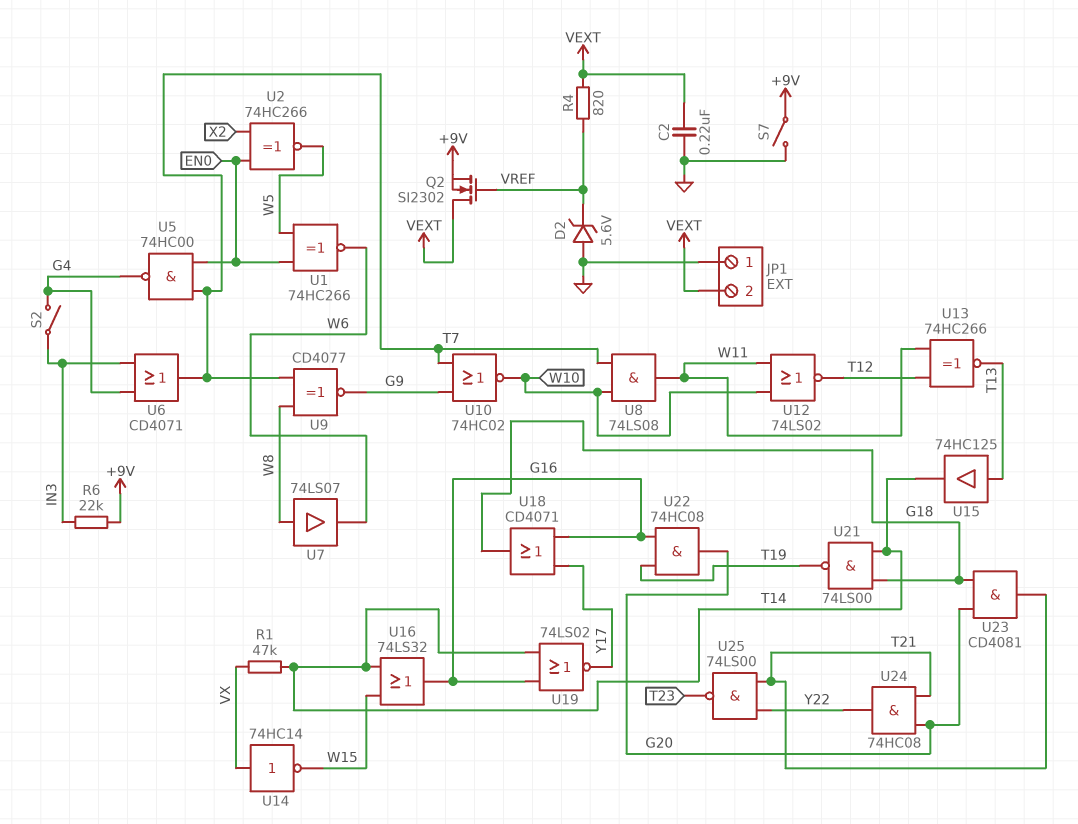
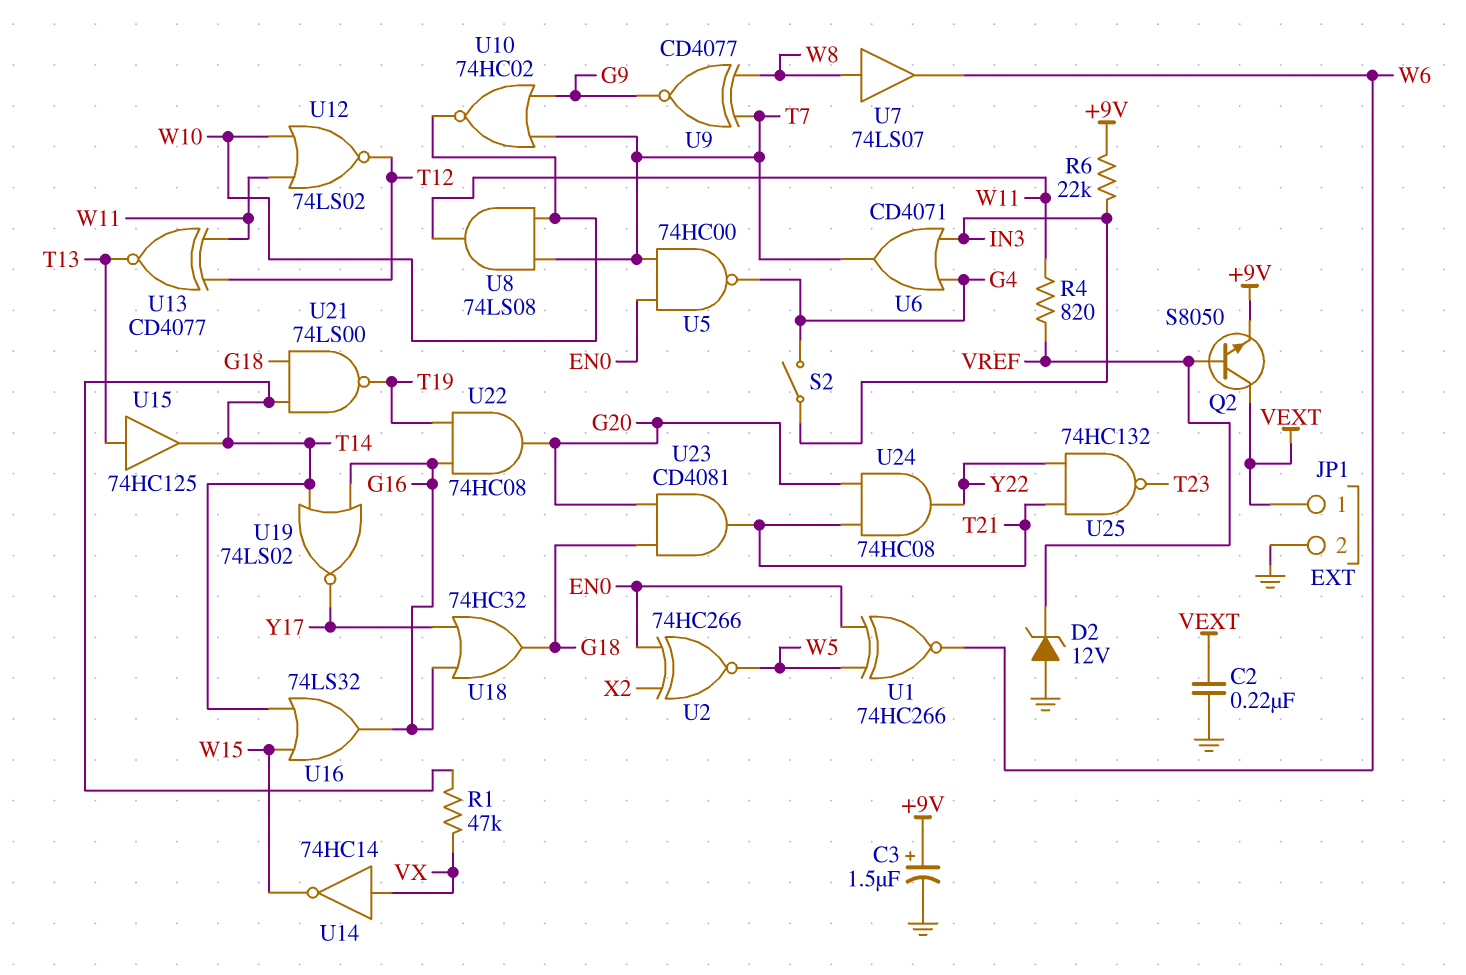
C3: none -> 1.5uF (plus +9V, minus GND)
D2: zener 5.6V (A GND, K VREF) -> zener 12V (A GND, K VREF)
JP1 pin 1: GND -> VEXT
JP1 pin 2: VEXT -> GND
Q2: NMOS SI2302 (G VREF, D VEXT, S +9V) -> NPN S8050 (B VREF, C VEXT, E +9V)
R4: 820 (VEXT, VREF) -> 820 (VREF, W11)
S7: switch (+9V, GND) -> none
U13: XNOR 74HC266 (in T12, in W11, out T13) -> XNOR CD4077 (in T12, in W11, out T13)
U18: OR CD4071 (in G16, in Y17, out G18) -> OR 74HC32 (in G16, in Y17, out G18)
U25: NAND 74LS00 (in T21, in Y22, out T23) -> NAND 74HC132 (in T21, in Y22, out T23)

